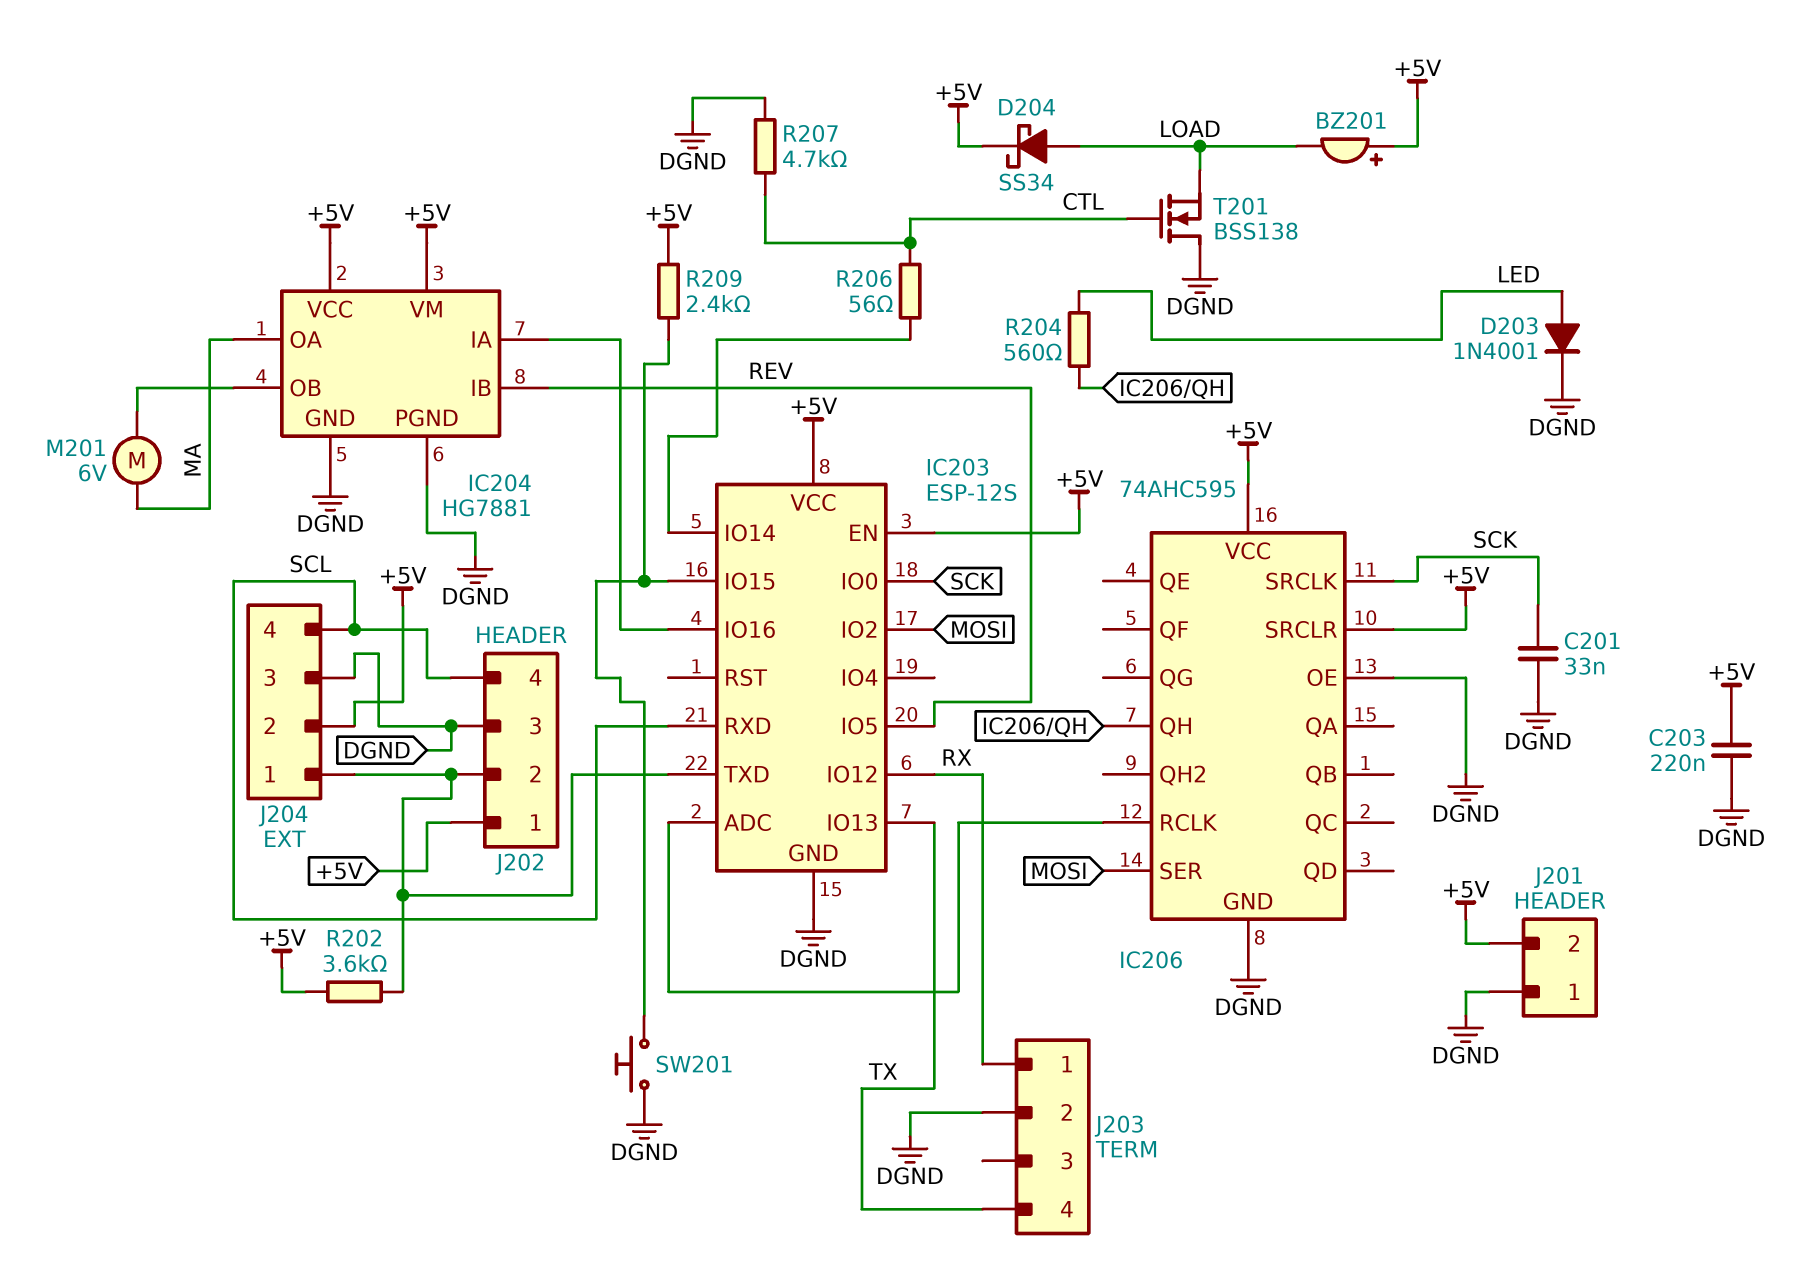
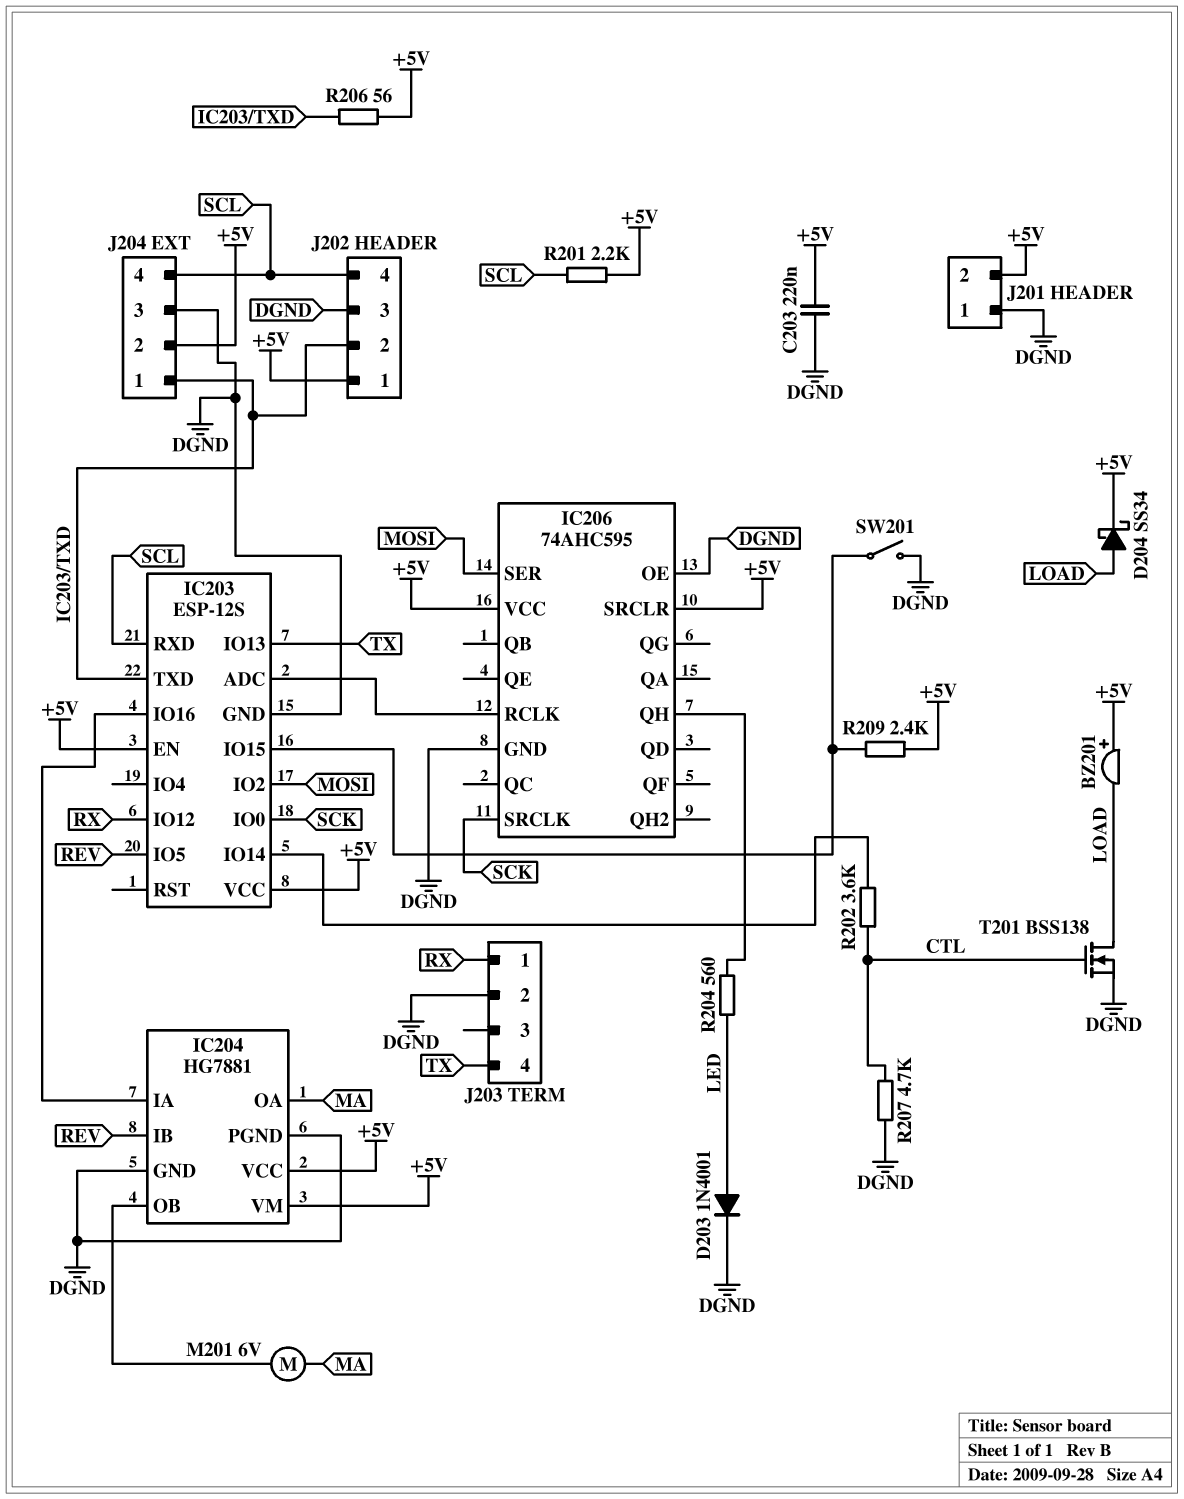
C201: 33nF (DGND, SCK) -> none
R201: none -> 2.2k (+5V, SCL)
R202: 3.6k (+5V, IC203/TXD) -> 3.6k (CTL, IC203/IO14)
R206: 56 (CTL, IC203/IO14) -> 56 (+5V, IC203/TXD)
SW201: button (DGND, IC203/IO15) -> switch (DGND, IC203/IO15)
T201: NMOS BSS138 (G CTL, D DGND, S LOAD) -> NMOS BSS138 (G CTL, D LOAD, S DGND)

